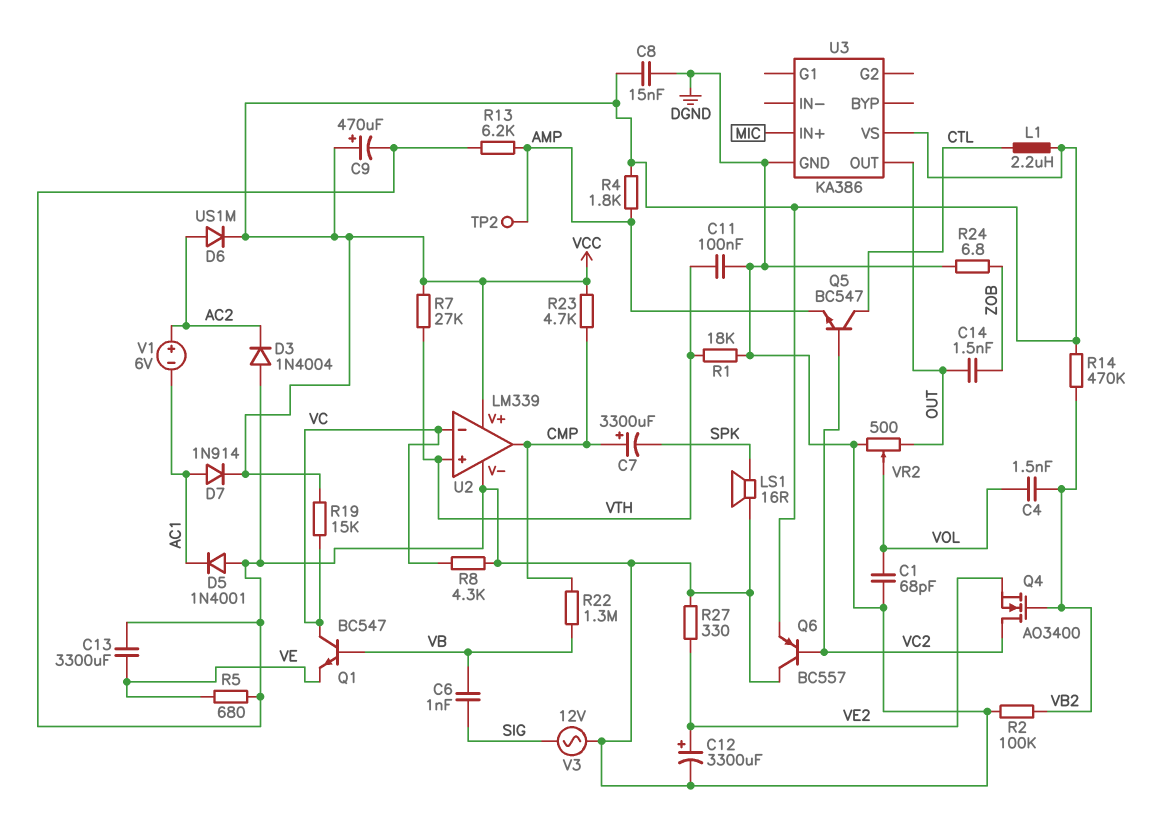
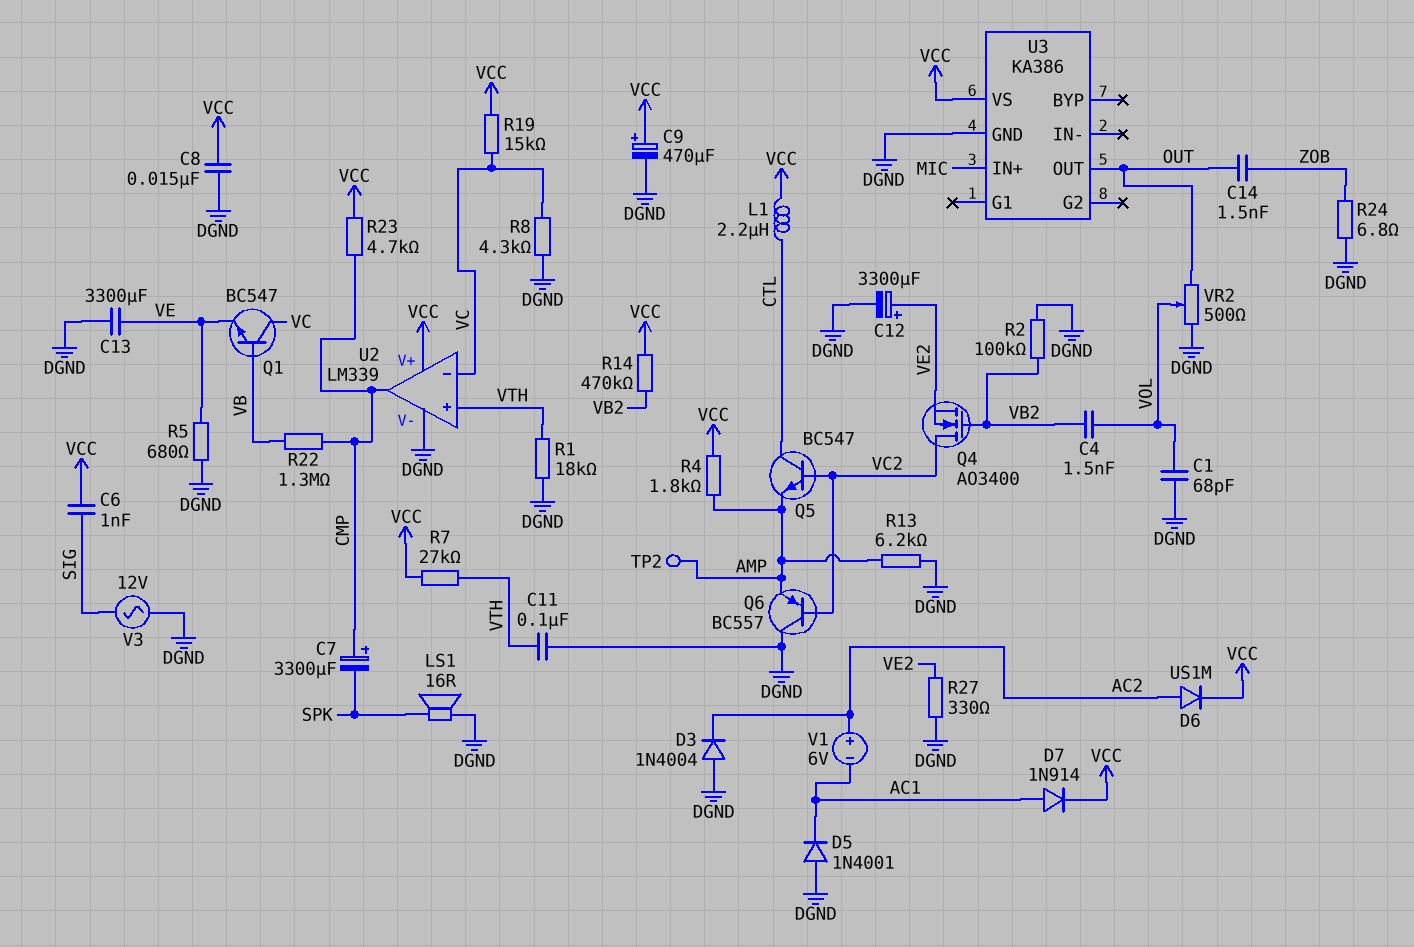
C6: 1nF (SIG, VB) -> 1nF (SIG, VCC)
Q6: PNP BC557 (B VC2, C DGND, E VCC) -> PNP BC557 (B VC2, C DGND, E AMP)

